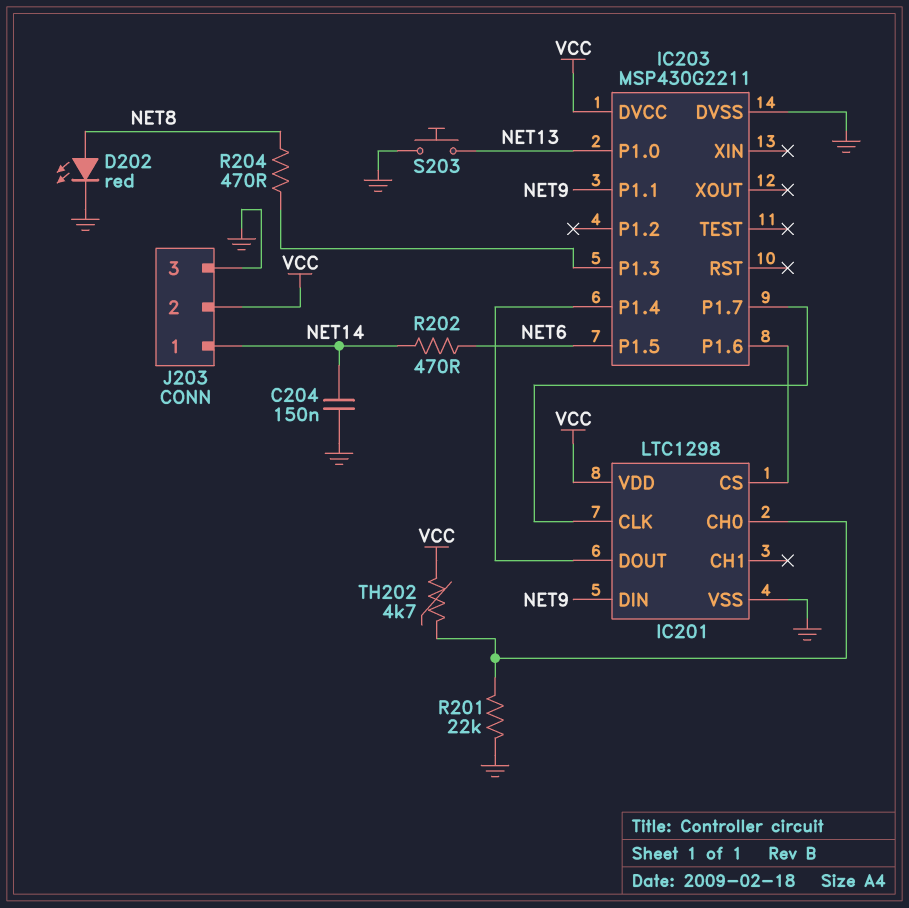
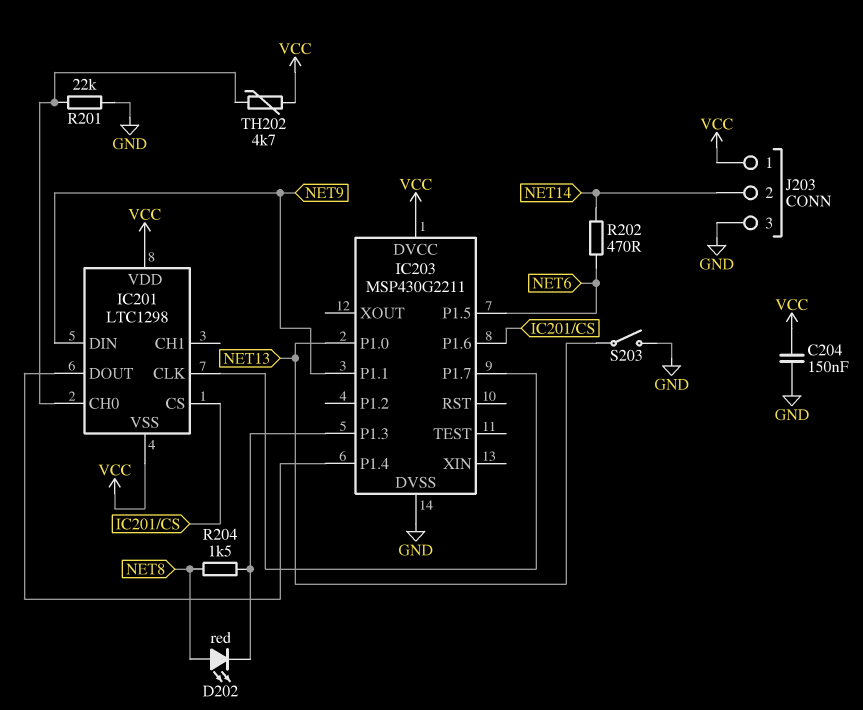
C204: 150nF (GND, NET14) -> 150nF (GND, VCC)
D202: LED red (A NET8, K GND) -> LED red (A NET8, K IC203/P1.3)
IC201 pin VSS: GND -> VCC
J203 pin 1: NET14 -> VCC
J203 pin 2: VCC -> NET14
R204: 470 (IC203/P1.3, NET8) -> 1.5k (IC203/P1.3, NET8)
S203: button (GND, NET13) -> switch (GND, NET13)

